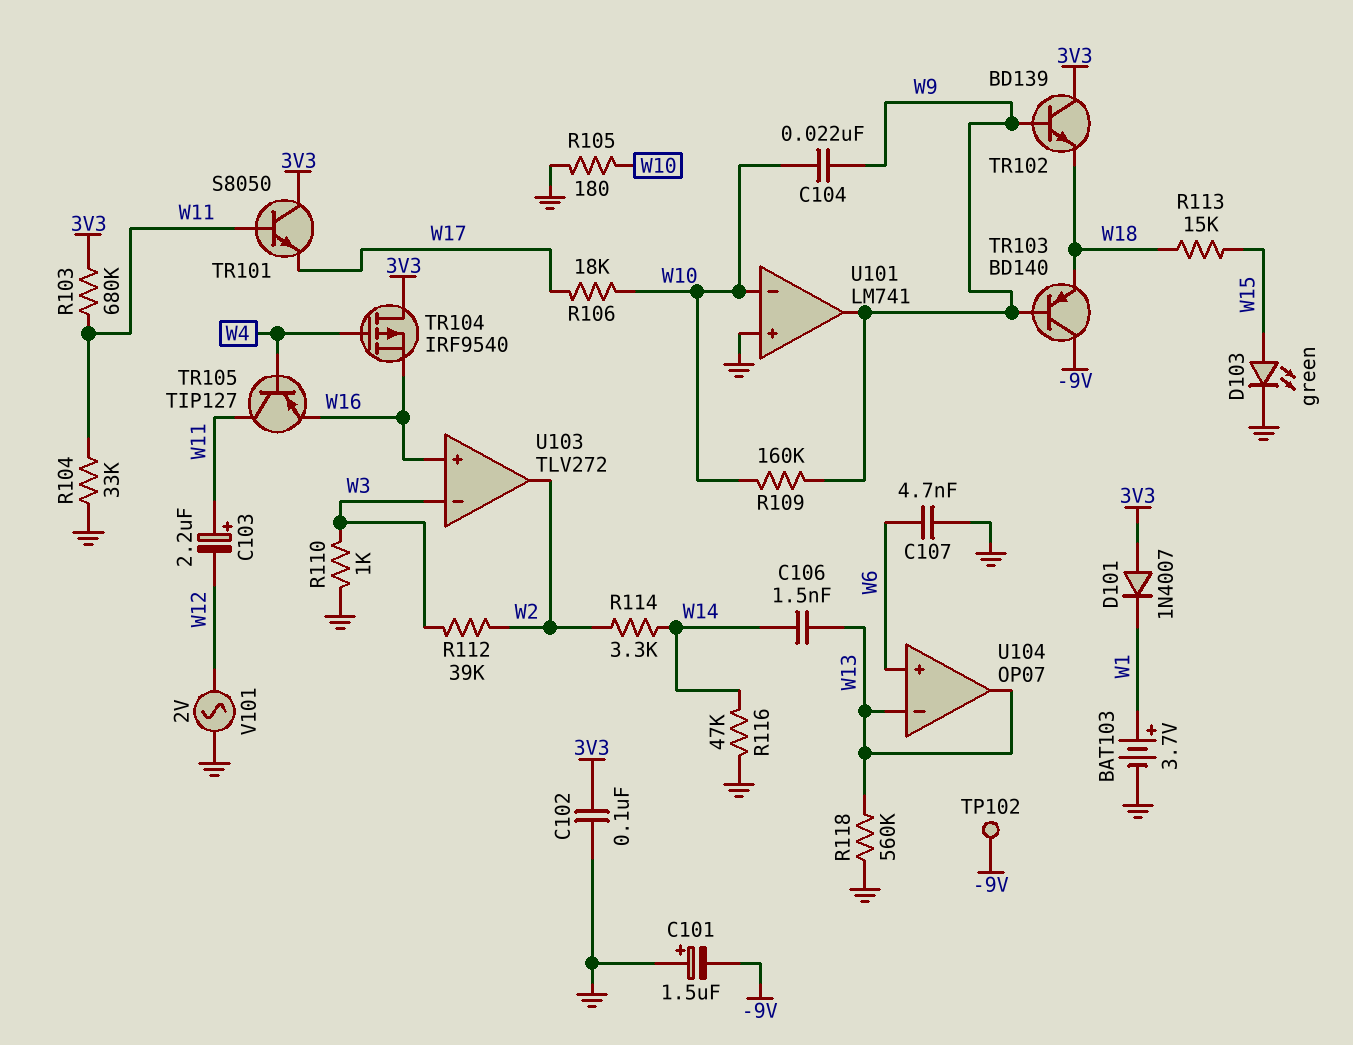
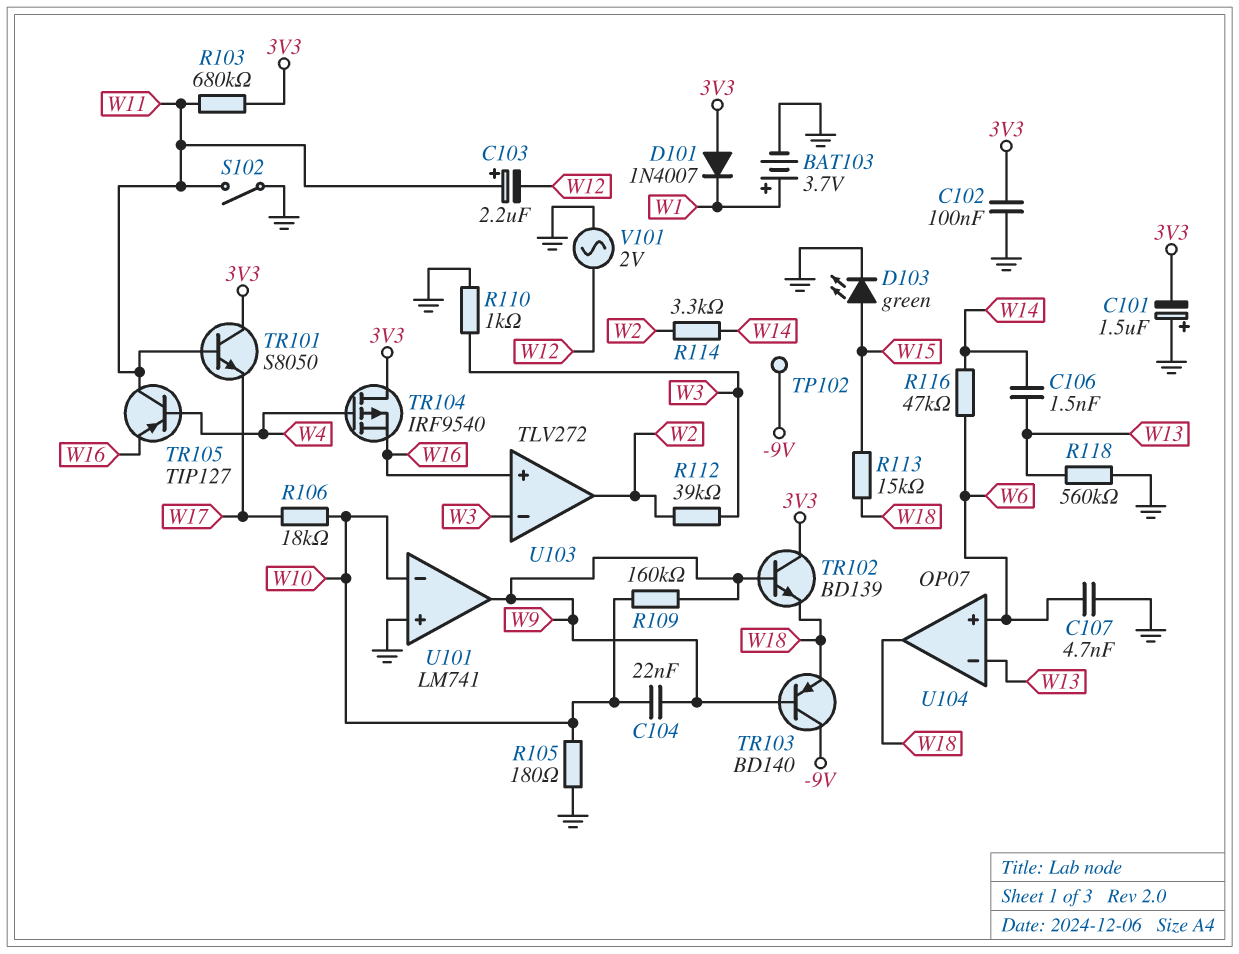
C101: 1.5uF (plus GND, minus -9V) -> 1.5uF (plus GND, minus 3V3)
R104: 33k (GND, W11) -> none
R116: 47k (GND, W14) -> 47k (W6, W14)
S102: none -> switch (GND, W11)
U104 pin out: W13 -> W18

